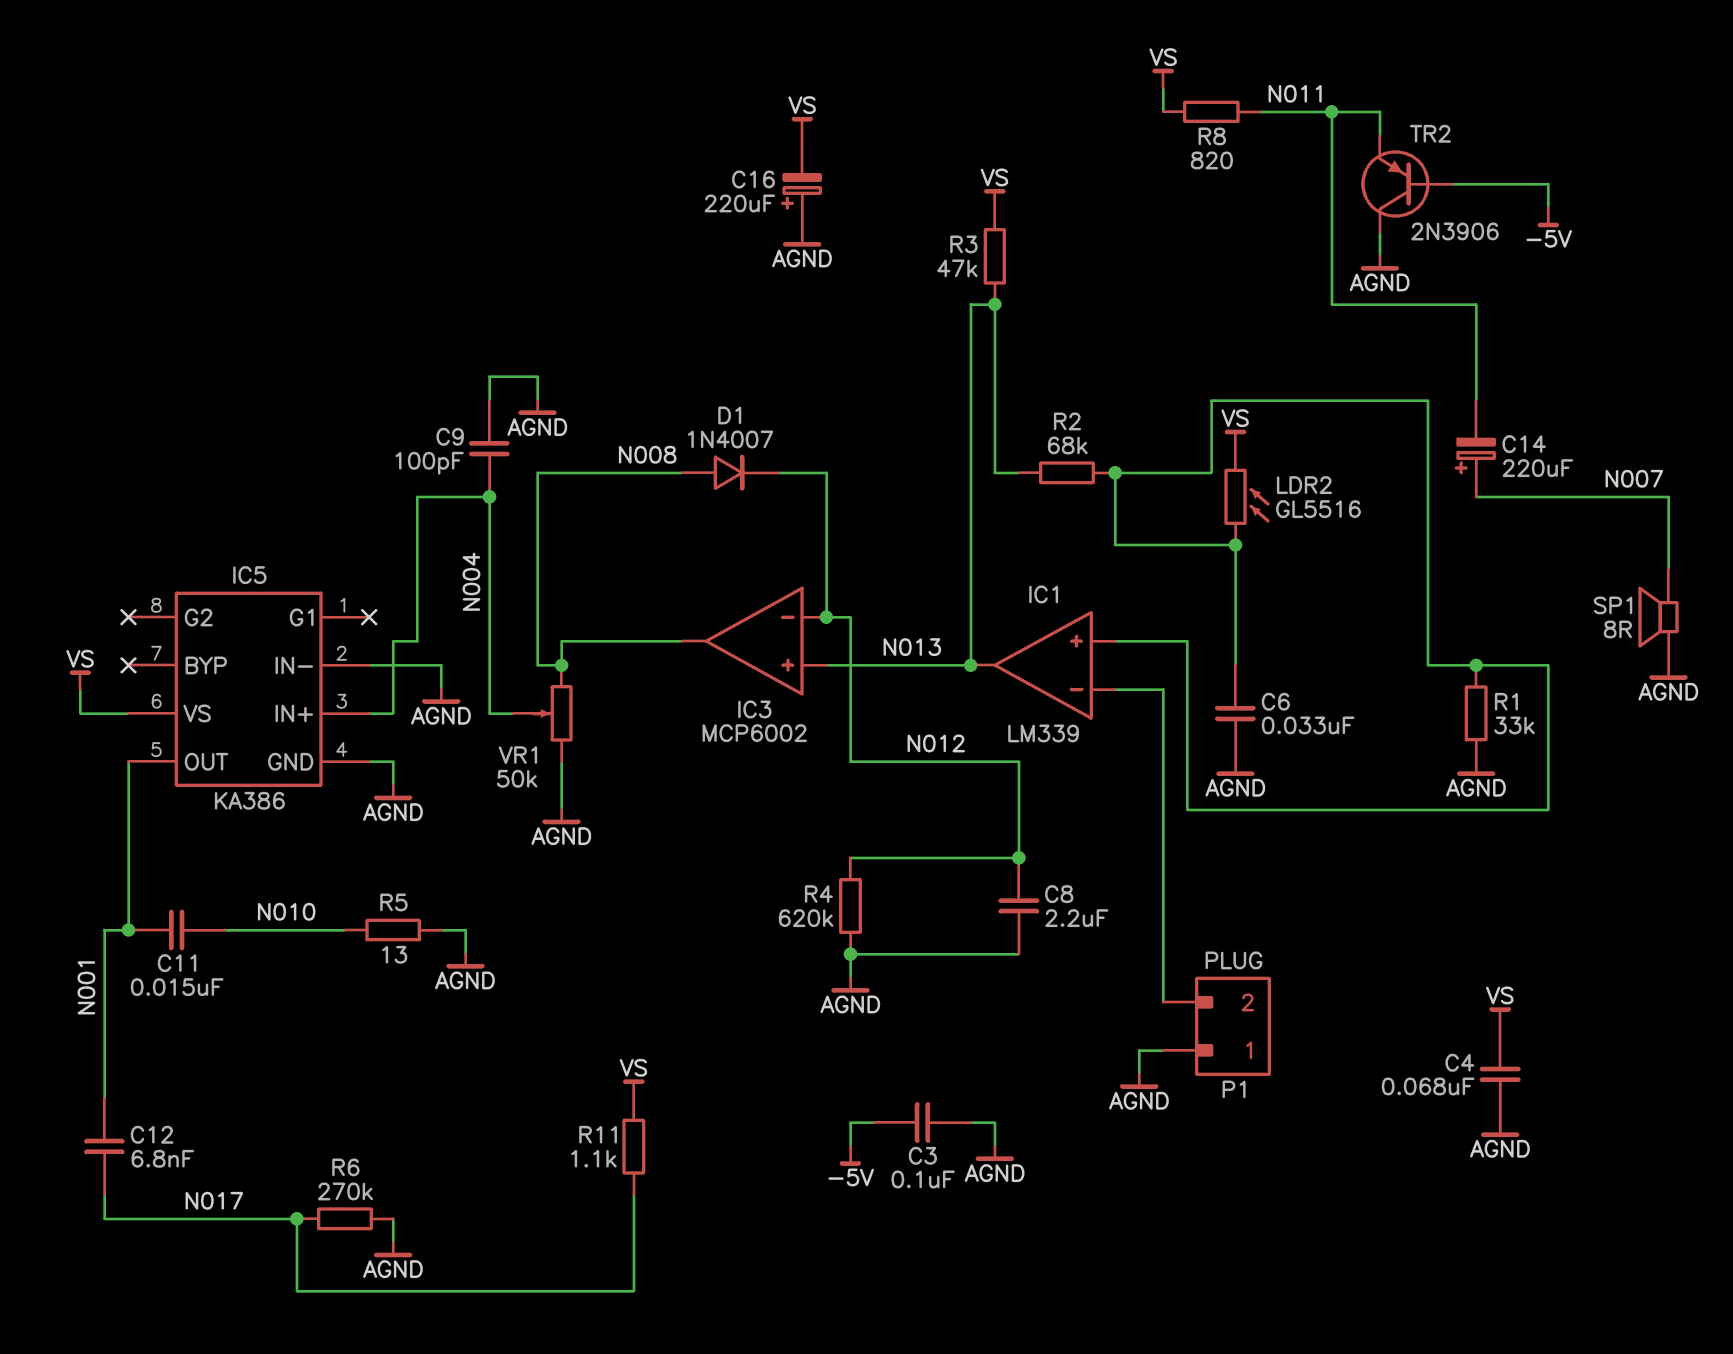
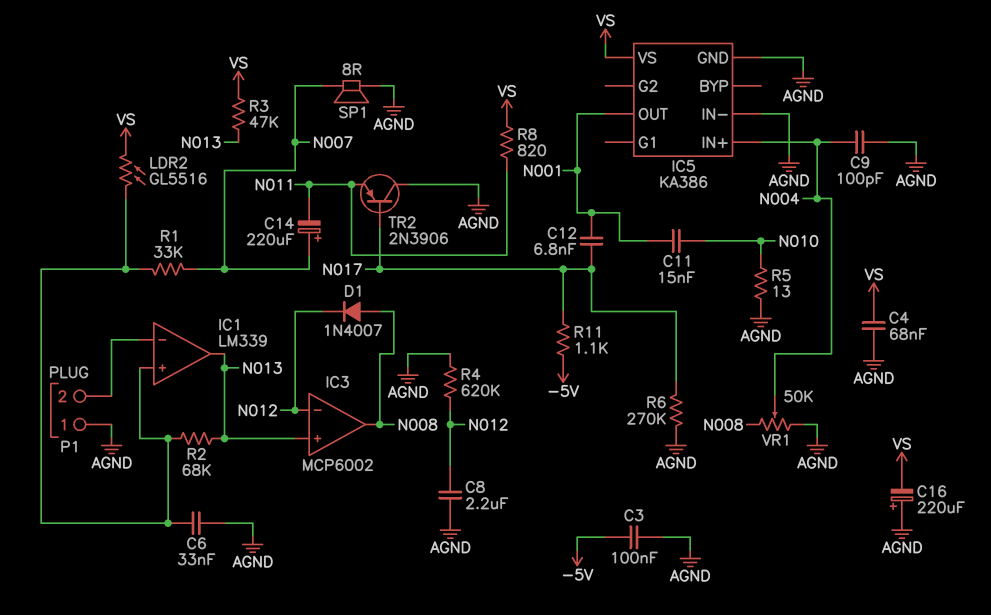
R1: 33k (AGND, IC1/in+) -> 33k (IC1/in+, N007)
R11: 1.1k (N017, VS) -> 1.1k (-5V, N017)
TR2: PNP 2N3906 (B -5V, C AGND, E N011) -> PNP 2N3906 (B N017, C AGND, E N011)

